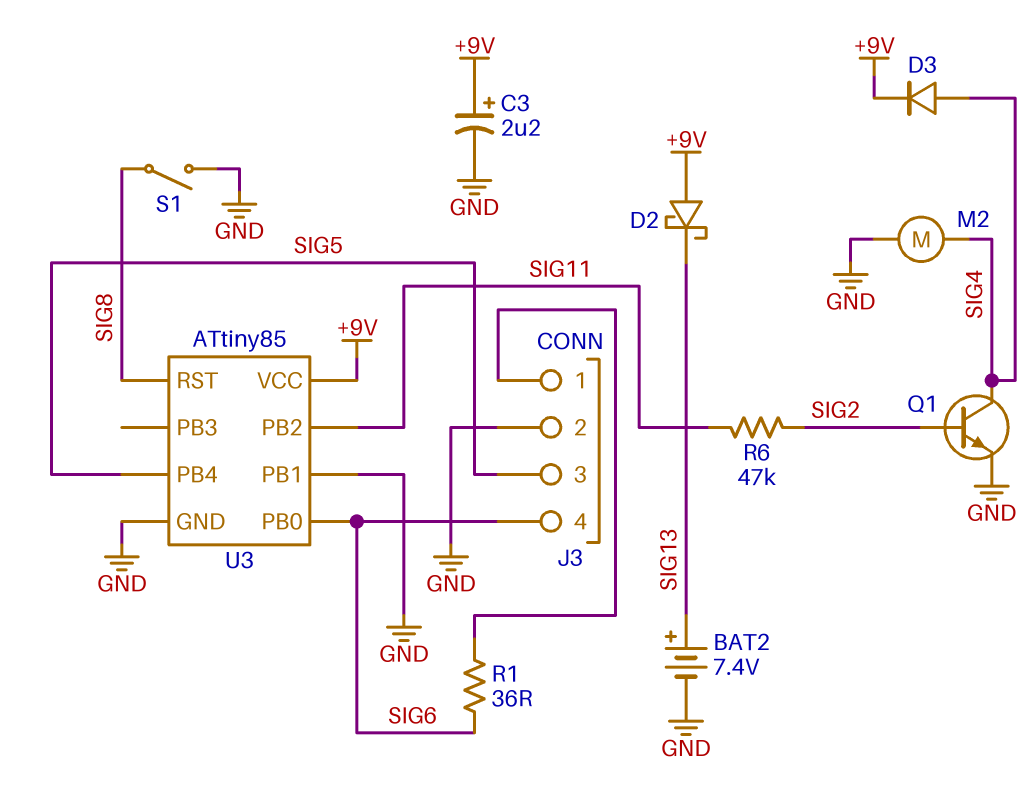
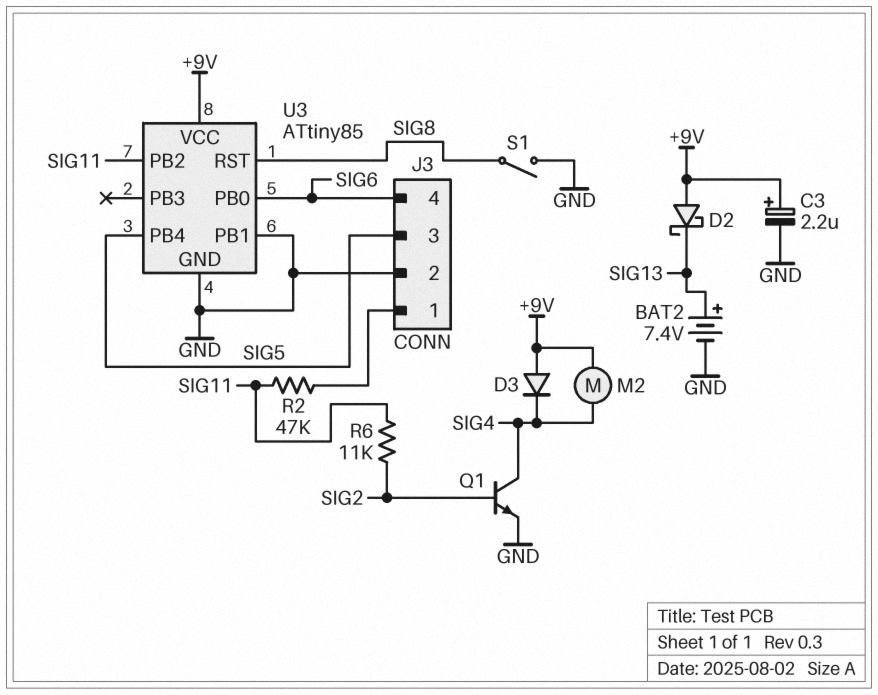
D3: diode (A SIG4, K +9V) -> diode (A +9V, K SIG4)
M2: motor (GND, SIG4) -> motor (+9V, SIG4)
R1: 36 (J3/1, SIG6) -> none
R2: none -> 47k (J3/1, SIG11)
R6: 47k (SIG2, SIG11) -> 11k (SIG2, SIG11)

